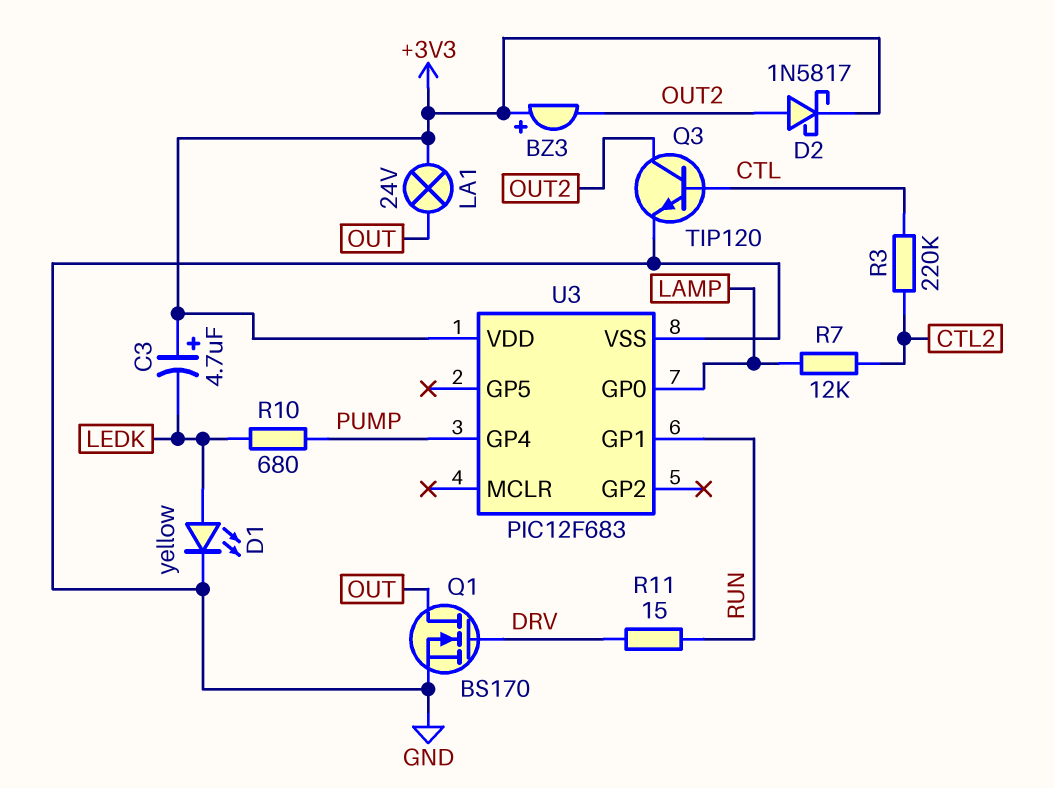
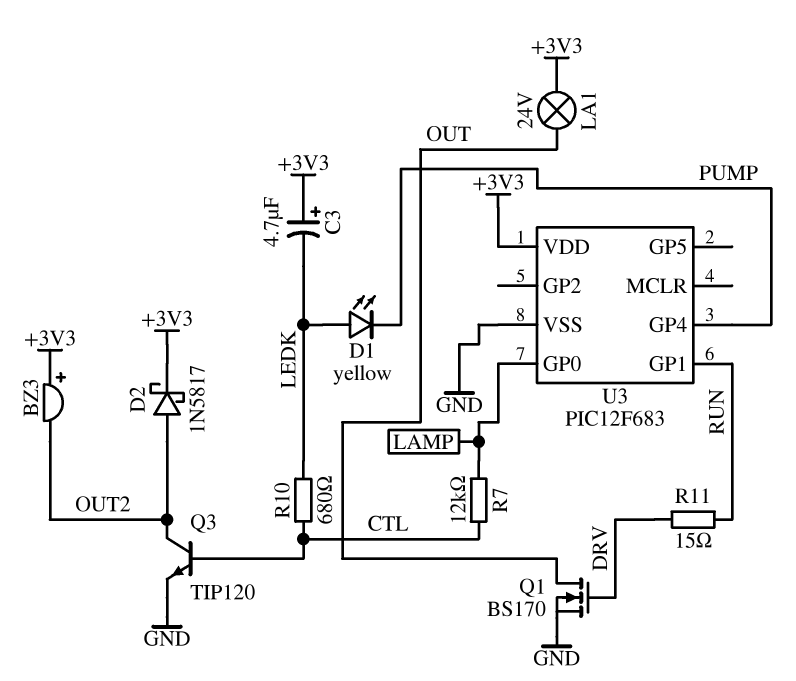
D1: LED yellow (A LEDK, K GND) -> LED yellow (A LEDK, K PUMP)
R3: 220k (CTL, CTL2) -> none
R7: 12k (CTL2, LAMP) -> 12k (CTL, LAMP)
R10: 680 (LEDK, PUMP) -> 680 (CTL, LEDK)

